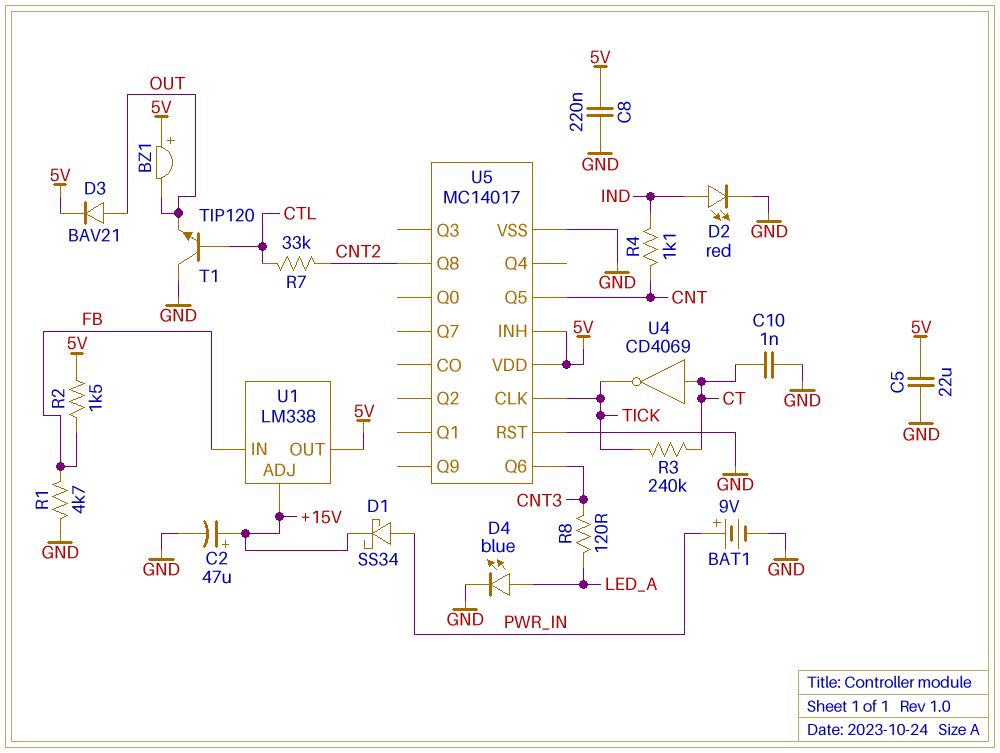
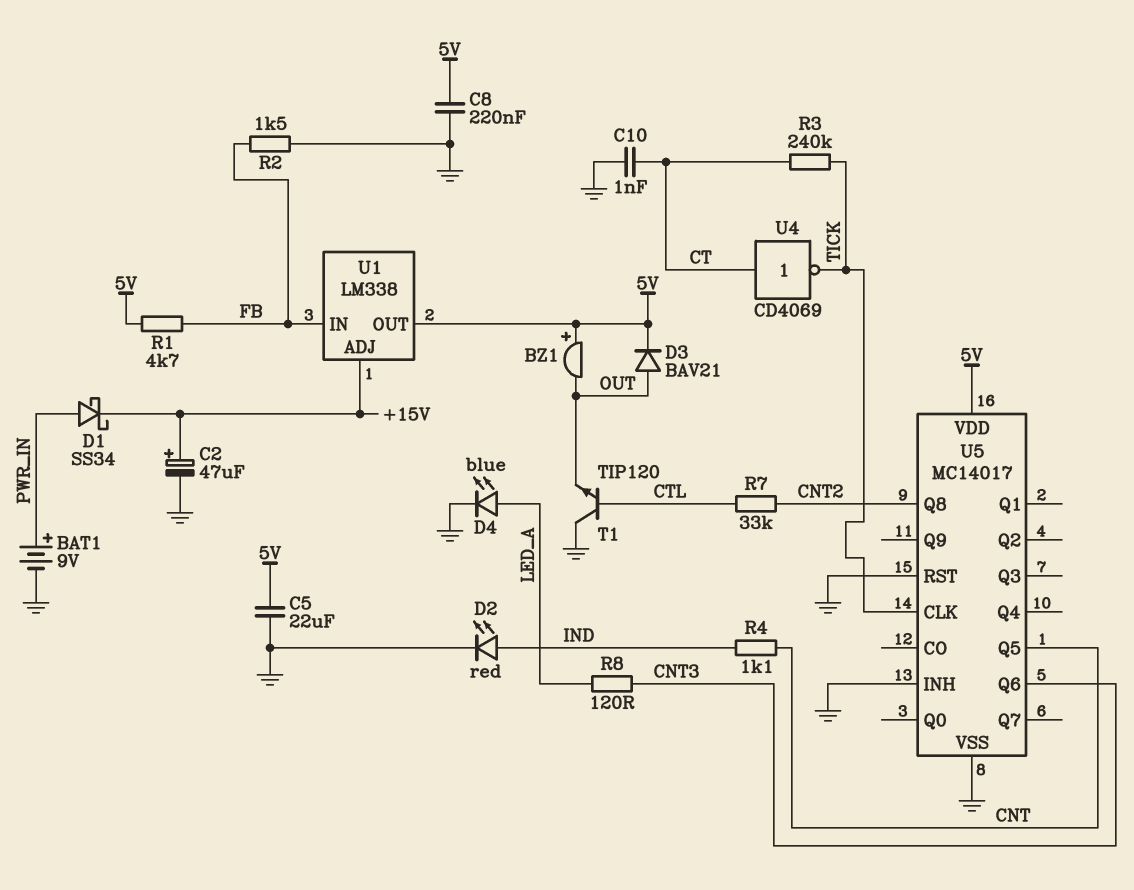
R1: 4.7k (FB, GND) -> 4.7k (5V, FB)
R2: 1.5k (5V, FB) -> 1.5k (FB, GND)
U5 pin INH: 5V -> GND

